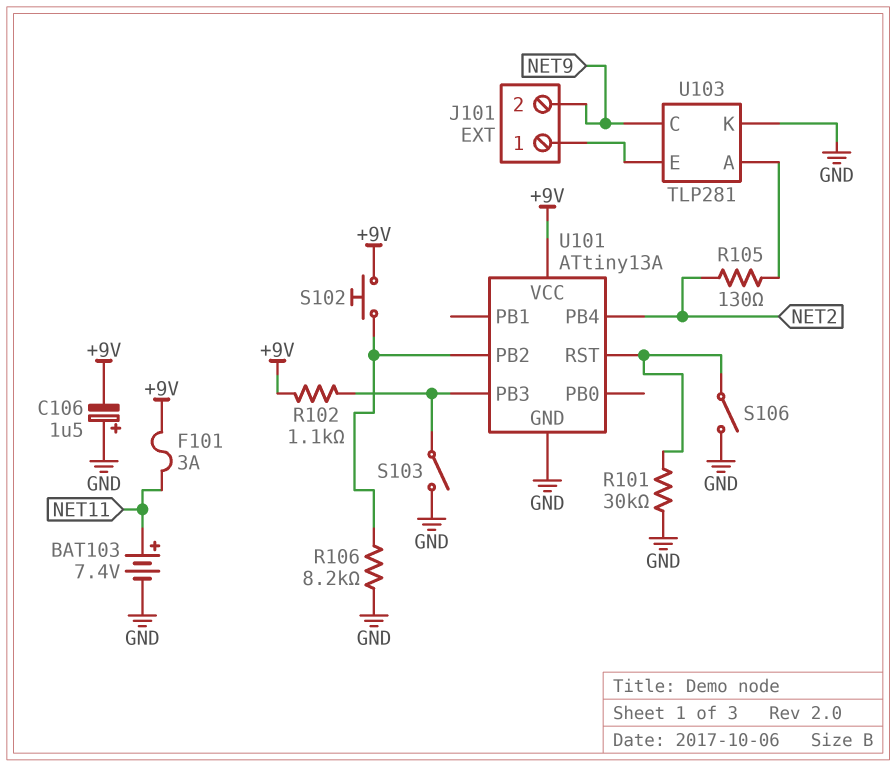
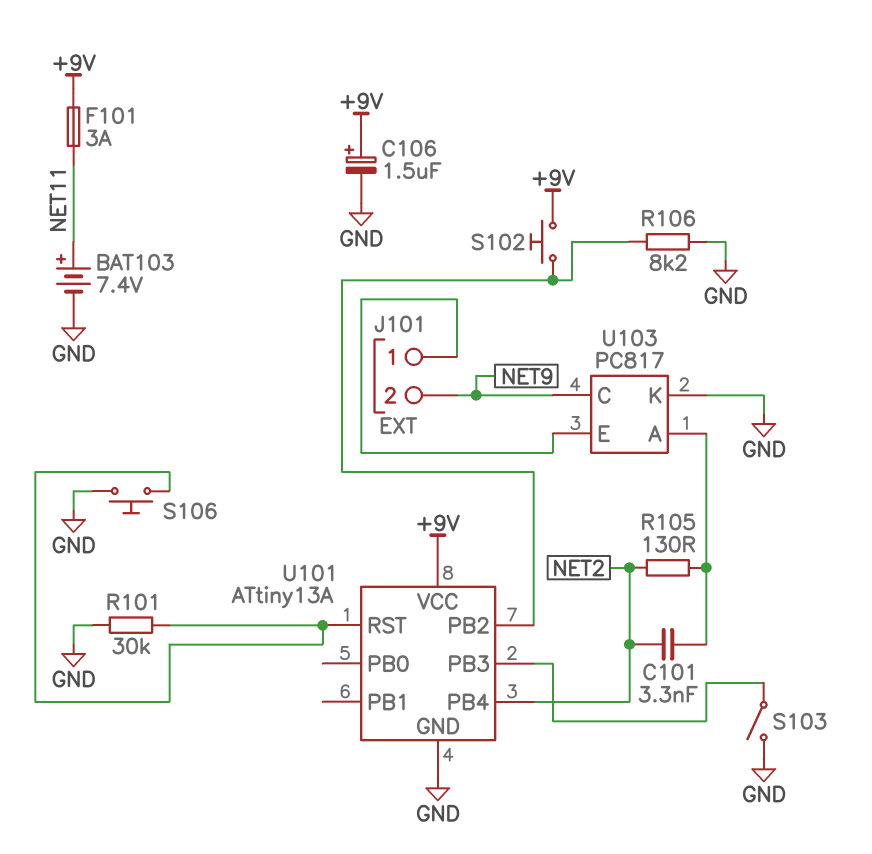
C101: none -> 3.3nF (NET2, U103/A)
C106: 1.5uF (plus GND, minus +9V) -> 1.5uF (plus +9V, minus GND)
R102: 1.1k (+9V, U101/PB3) -> none
S106: switch (GND, U101/RST) -> button (GND, U101/RST)
U103: TLP281 -> PC817

